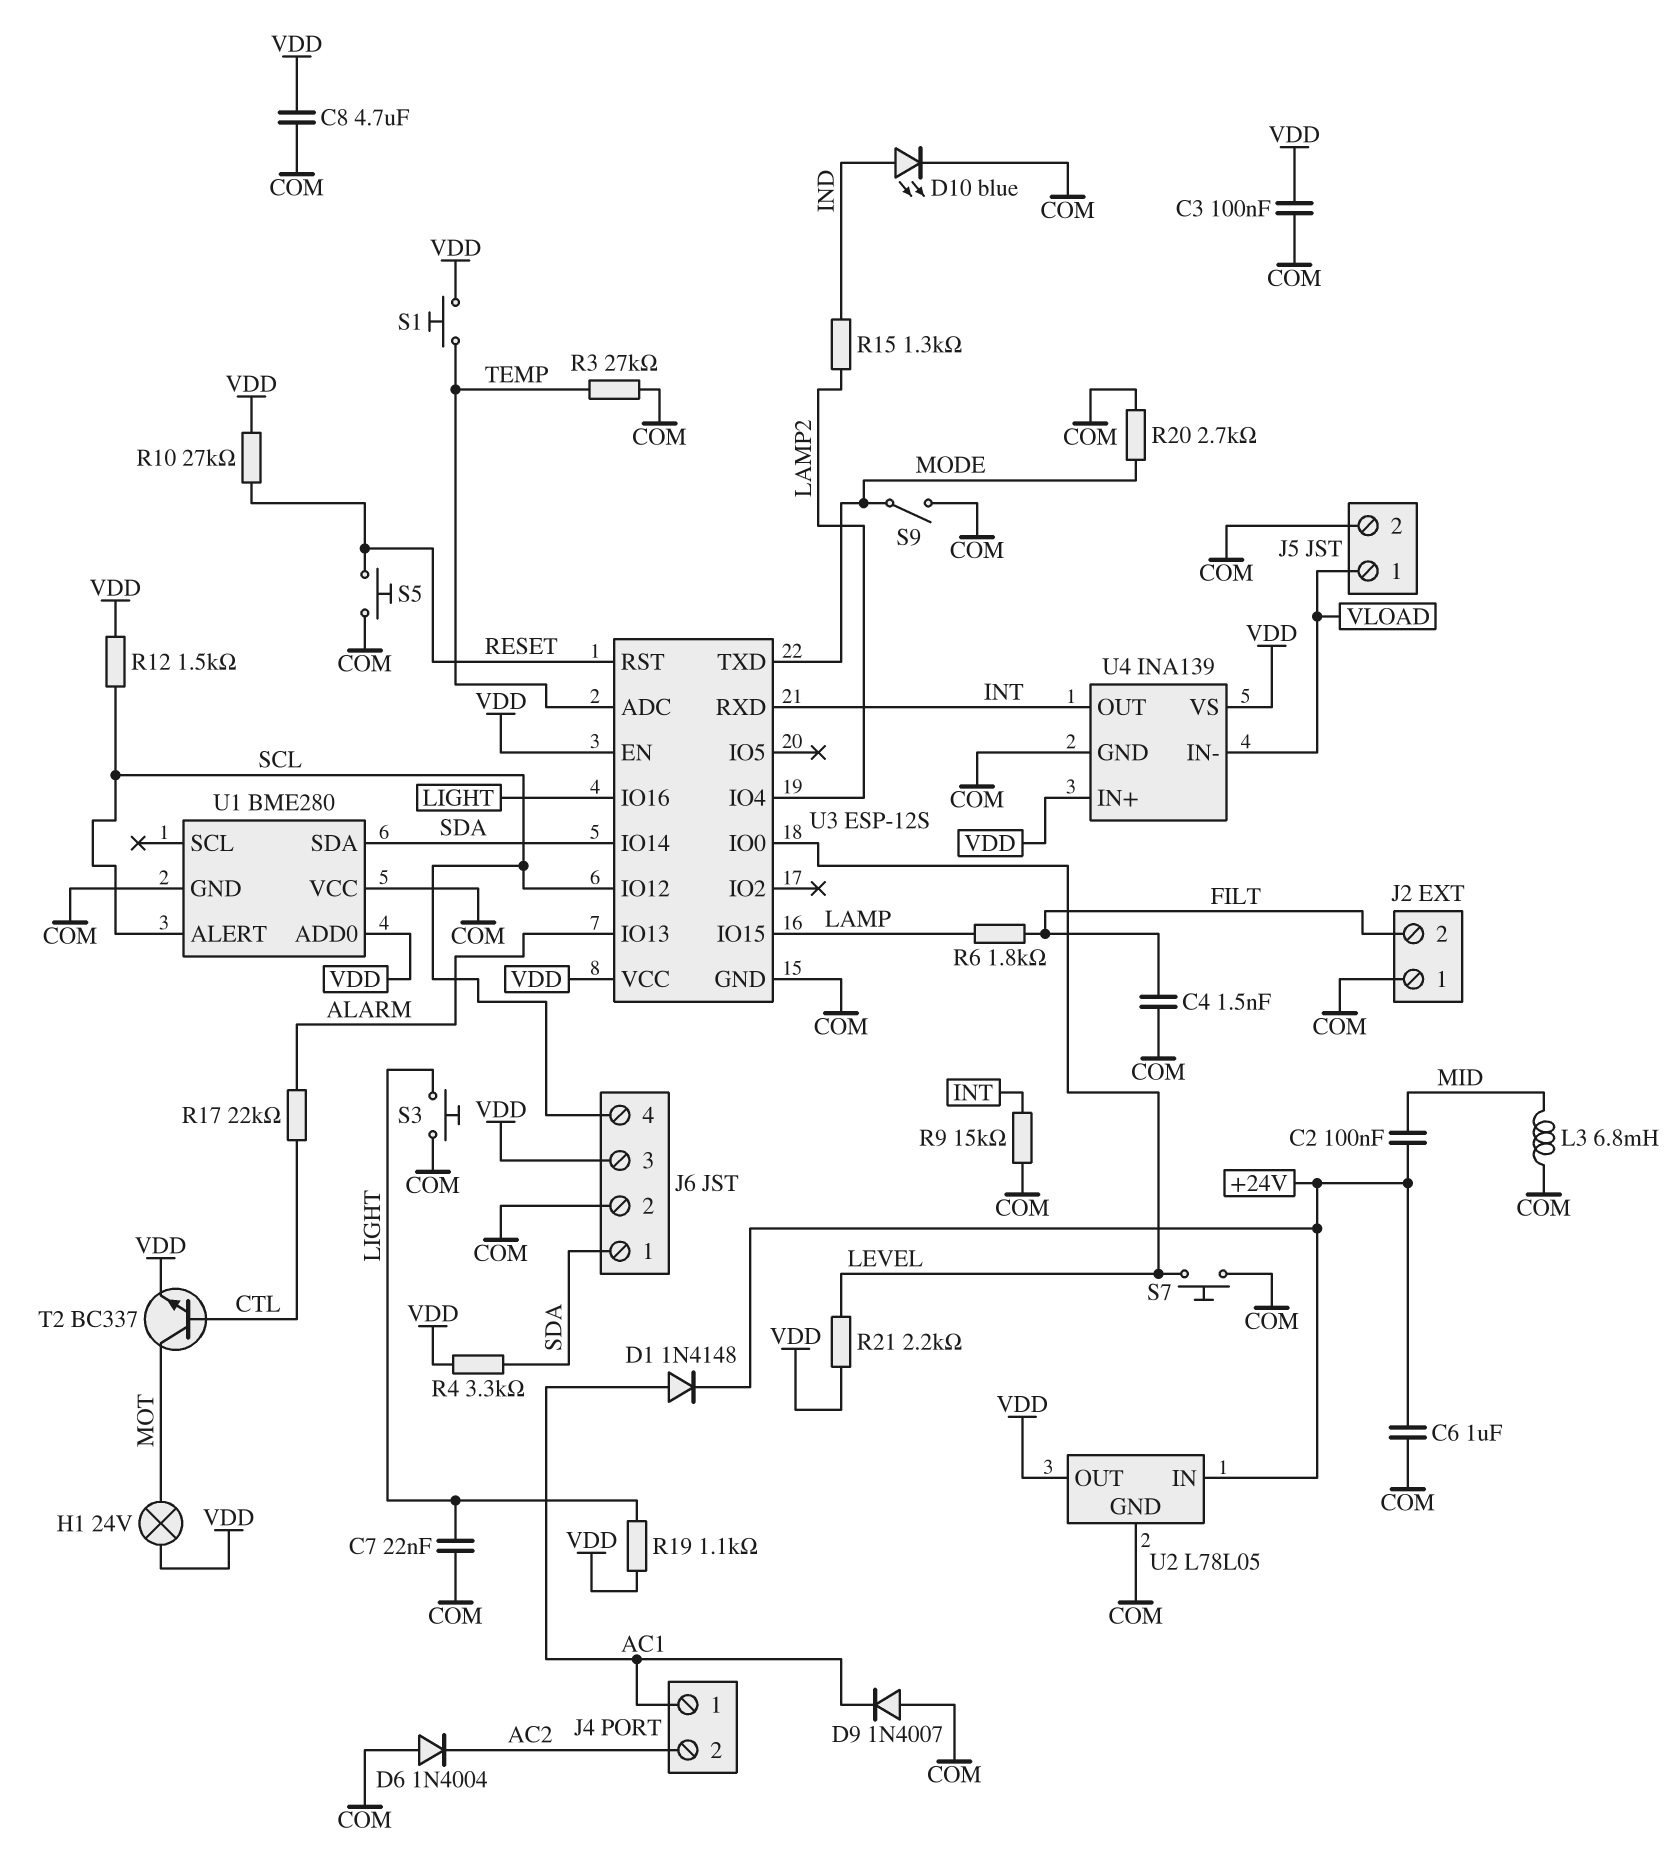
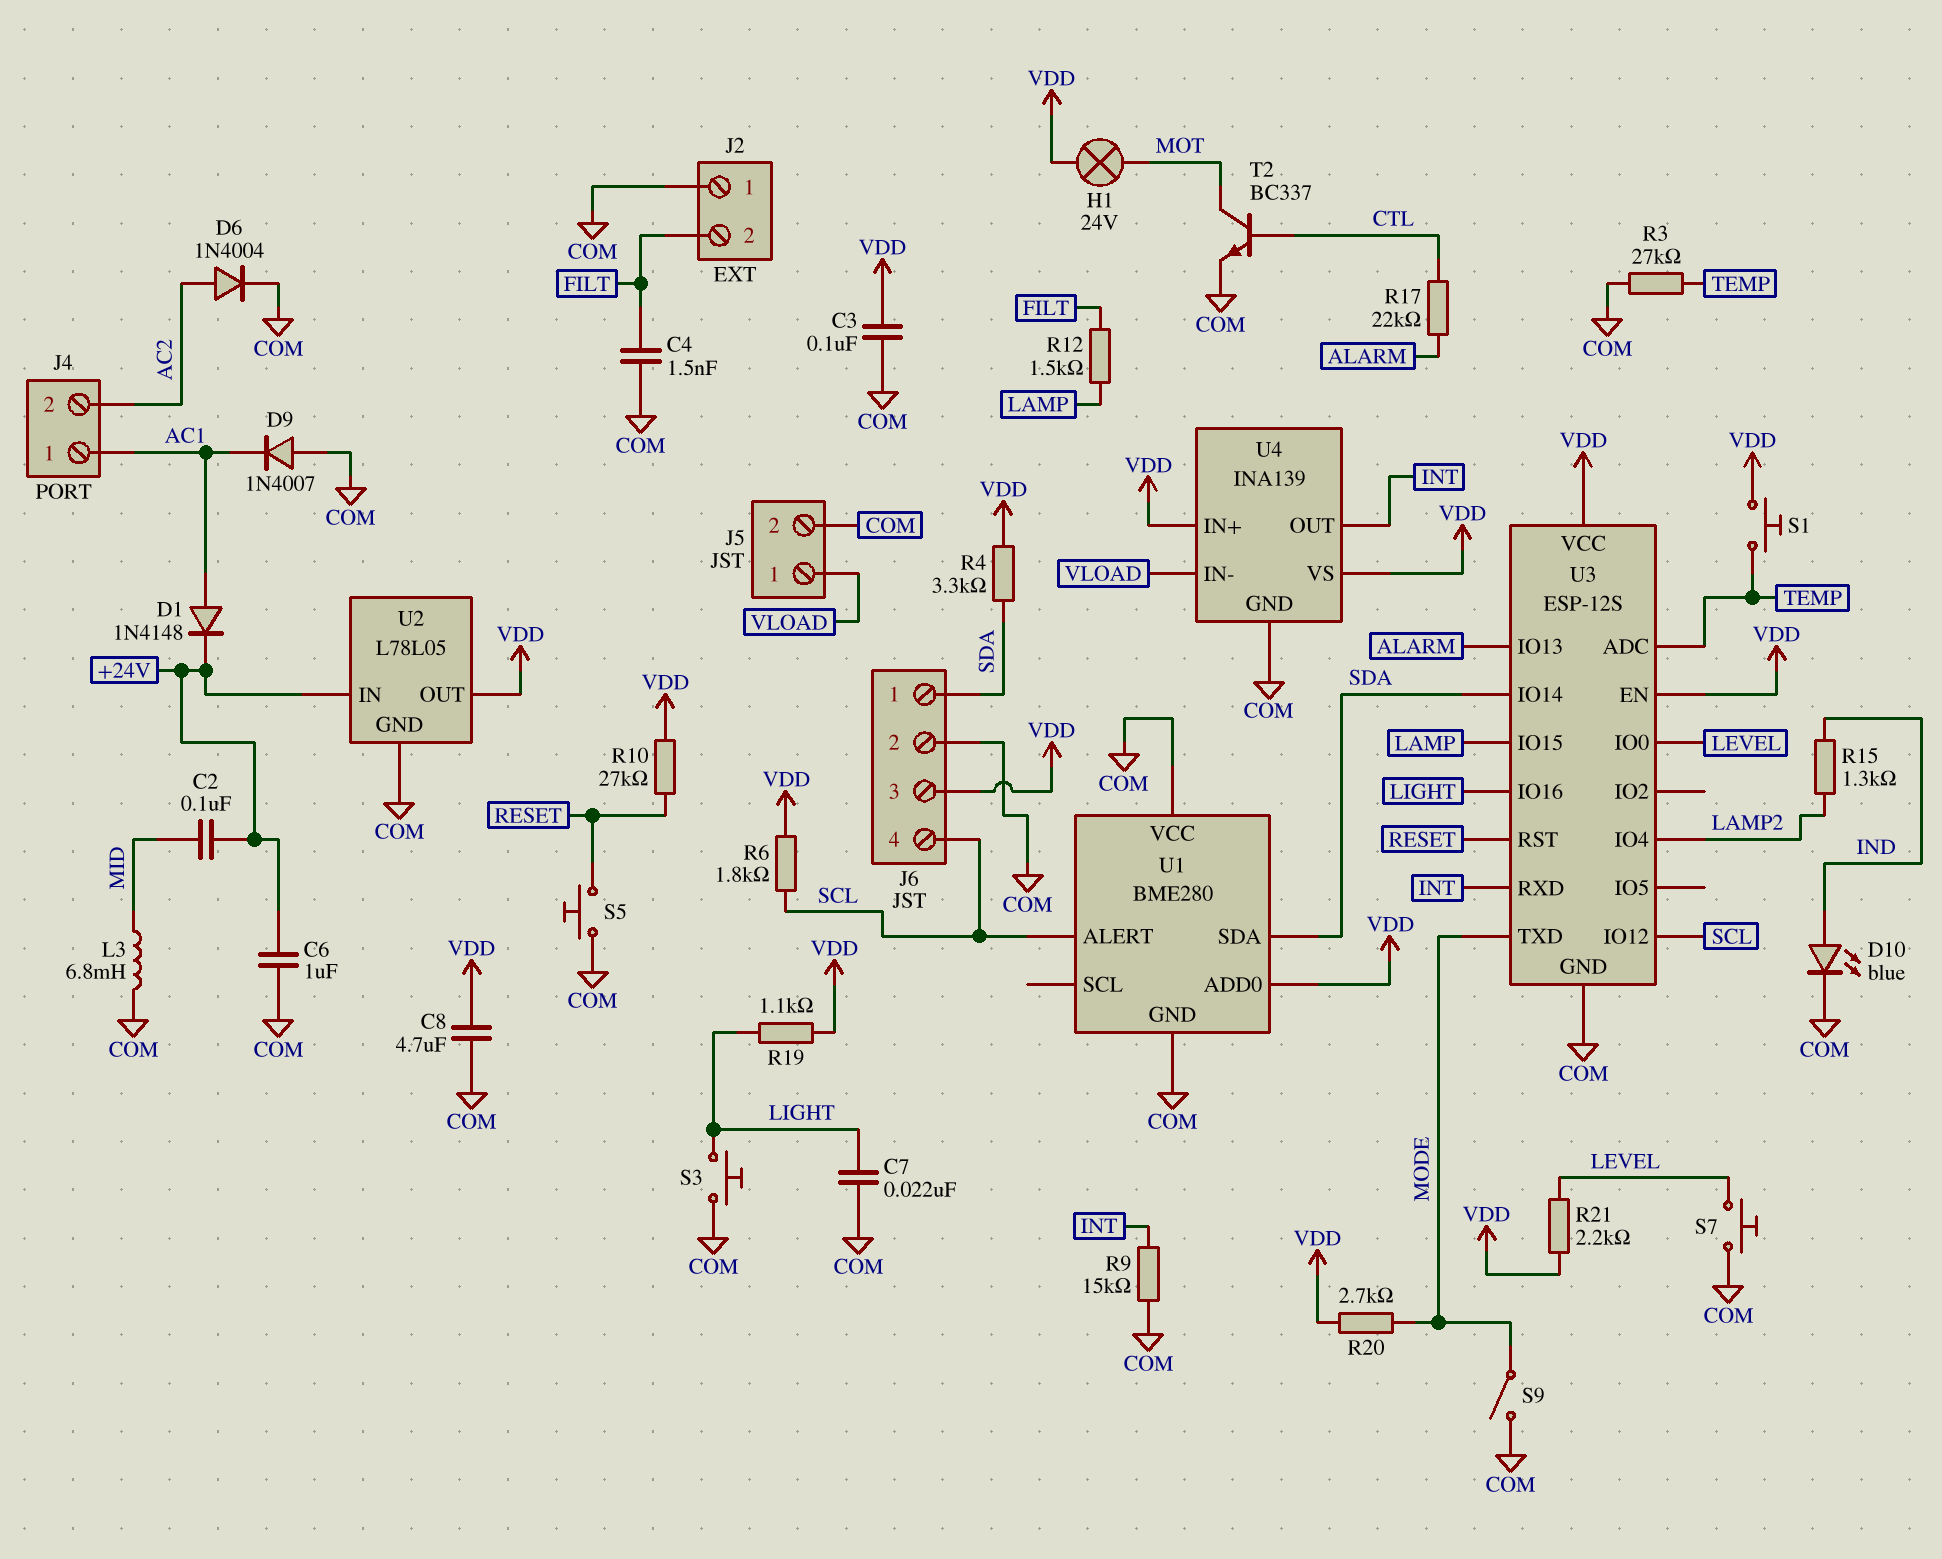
D6: diode 1N4004 (A COM, K AC2) -> diode 1N4004 (A AC2, K COM)
R6: 1.8k (FILT, LAMP) -> 1.8k (SCL, VDD)
R12: 1.5k (SCL, VDD) -> 1.5k (FILT, LAMP)
R20: 2.7k (COM, MODE) -> 2.7k (MODE, VDD)
T2: NPN BC337 (B CTL, C MOT, E VDD) -> NPN BC337 (B CTL, C MOT, E COM)

